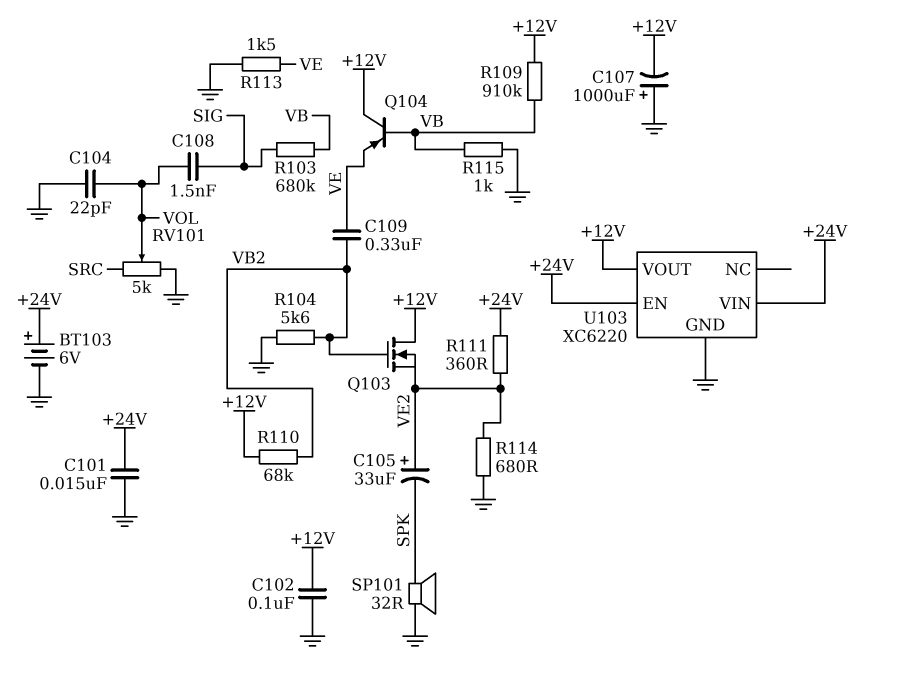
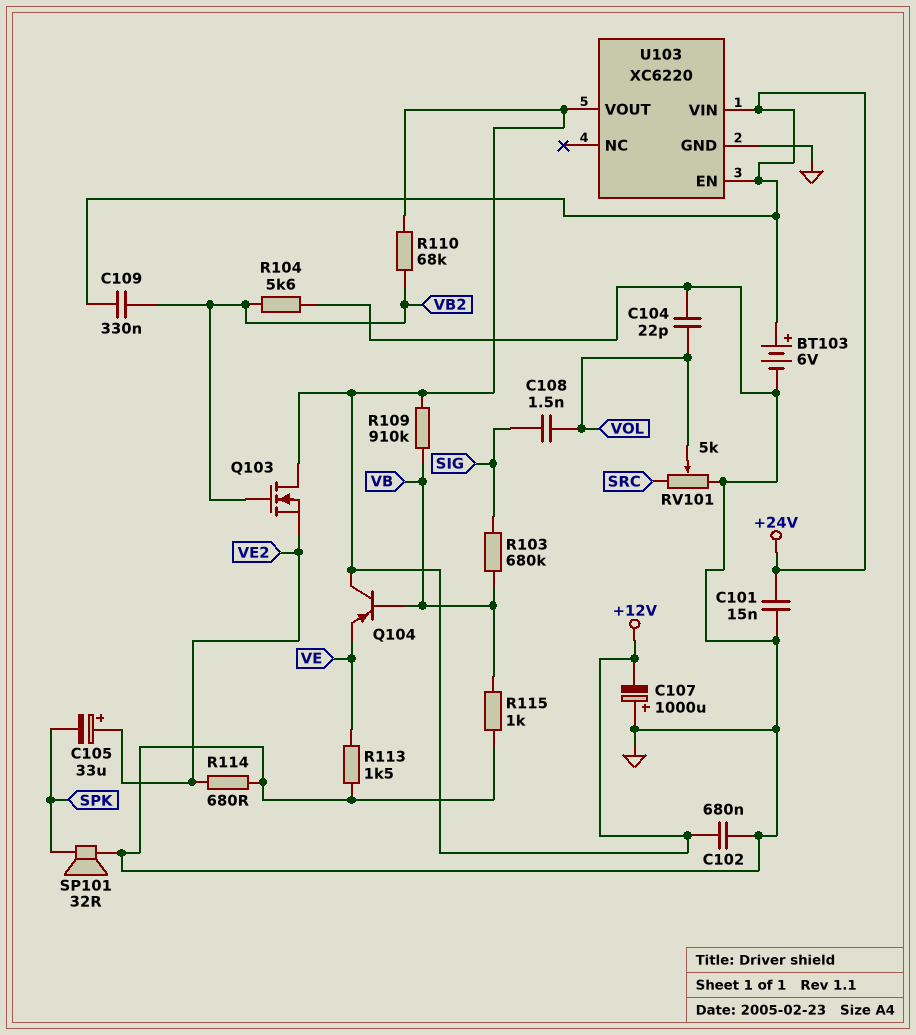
C102: 100nF (+12V, GND) -> 680nF (+12V, GND)
C109: 330nF (VB2, VE) -> 330nF (+24V, VB2)
R111: 360 (+24V, VE2) -> none

